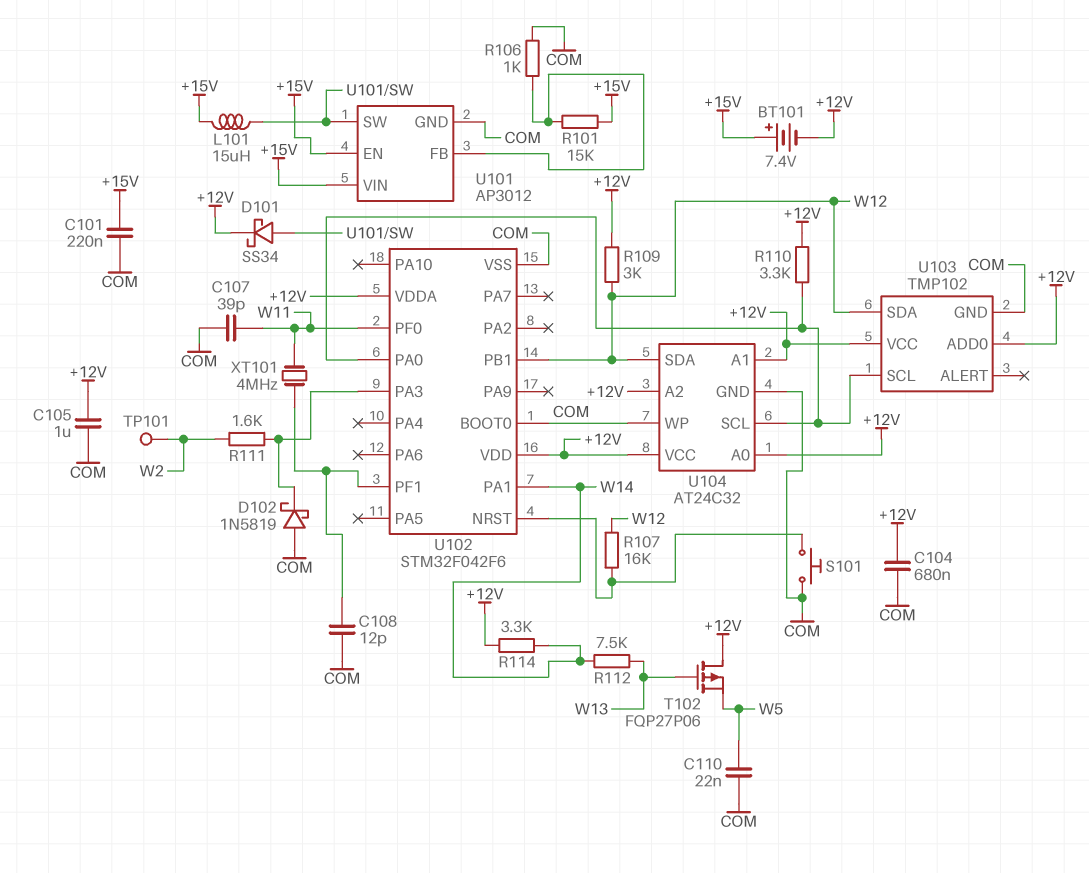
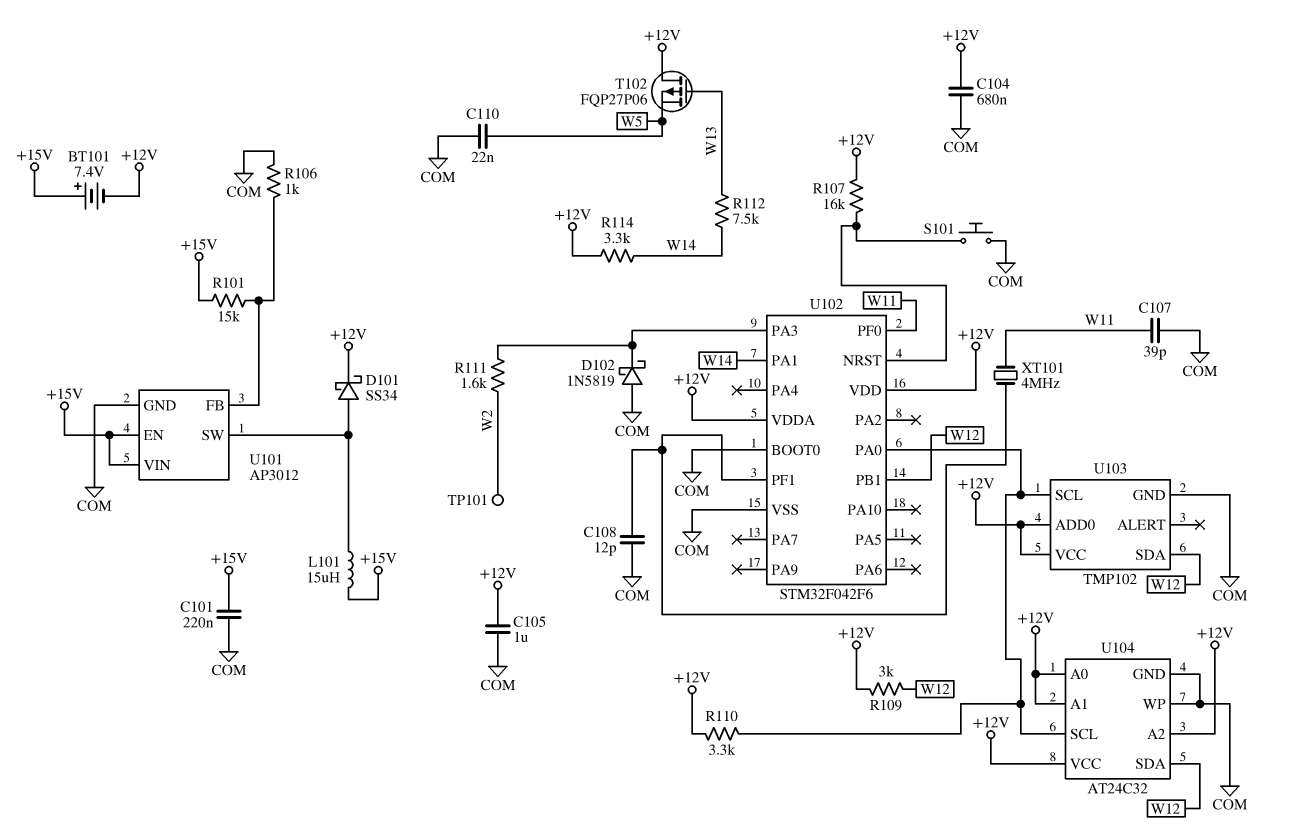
R107: 16k (U102/NRST, W12) -> 16k (+12V, U102/NRST)

